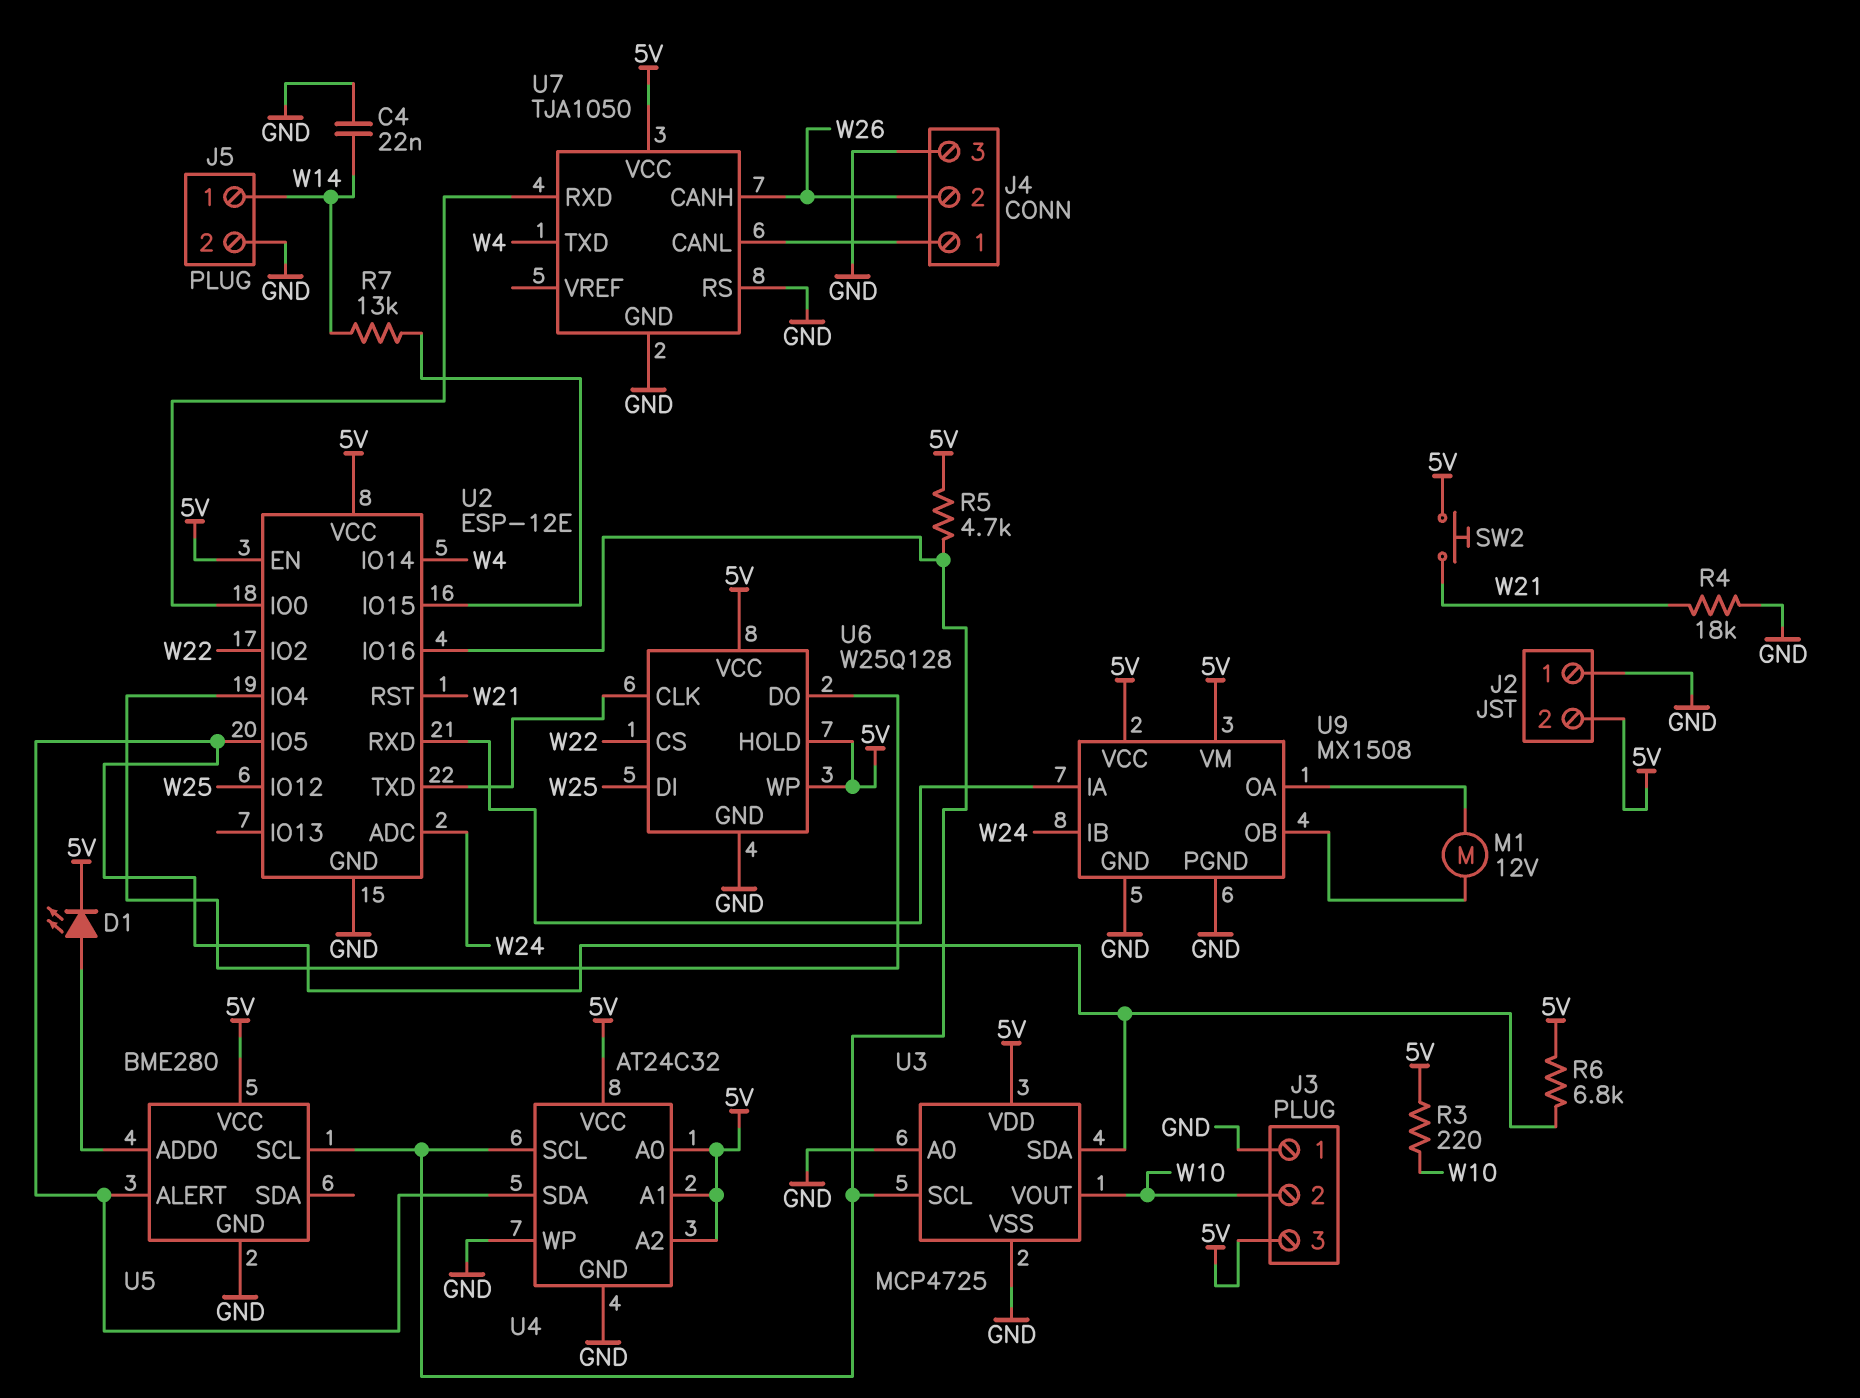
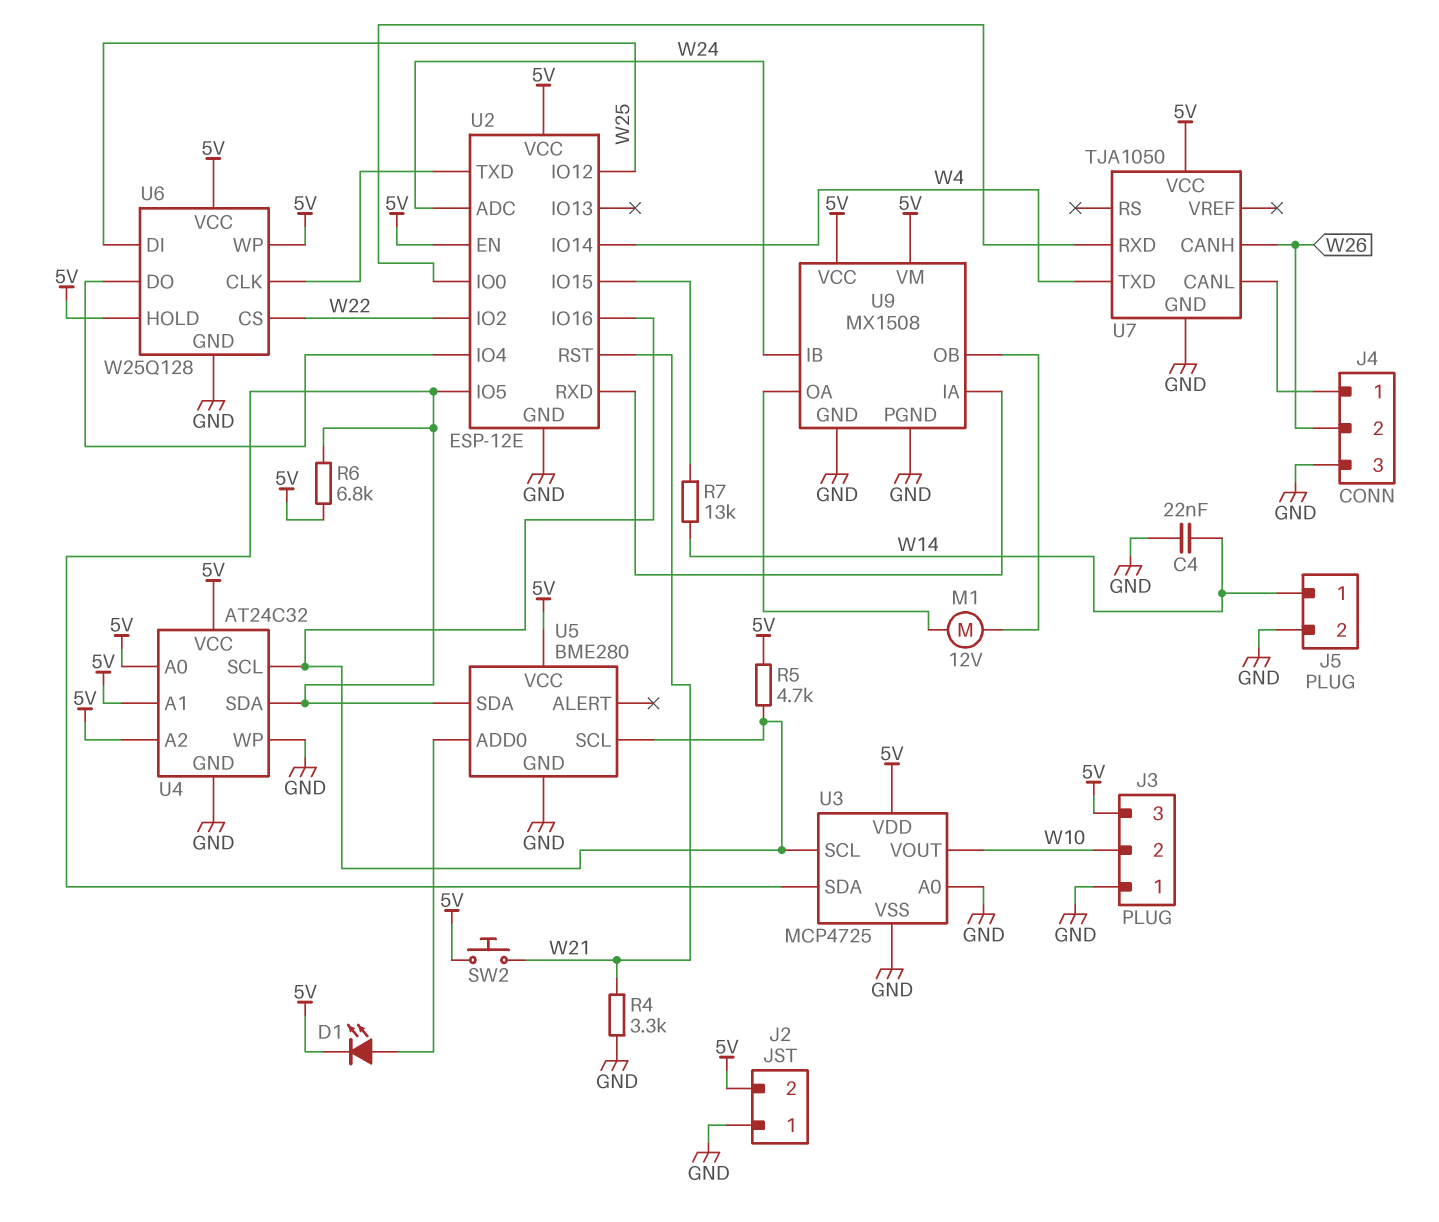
R3: 220 (5V, W10) -> none
R4: 18k (GND, W21) -> 3.3k (GND, W21)
U5 pin ALERT: U2/IO5 -> none
U5 pin SDA: none -> U2/IO5
U7 pin RS: GND -> none

